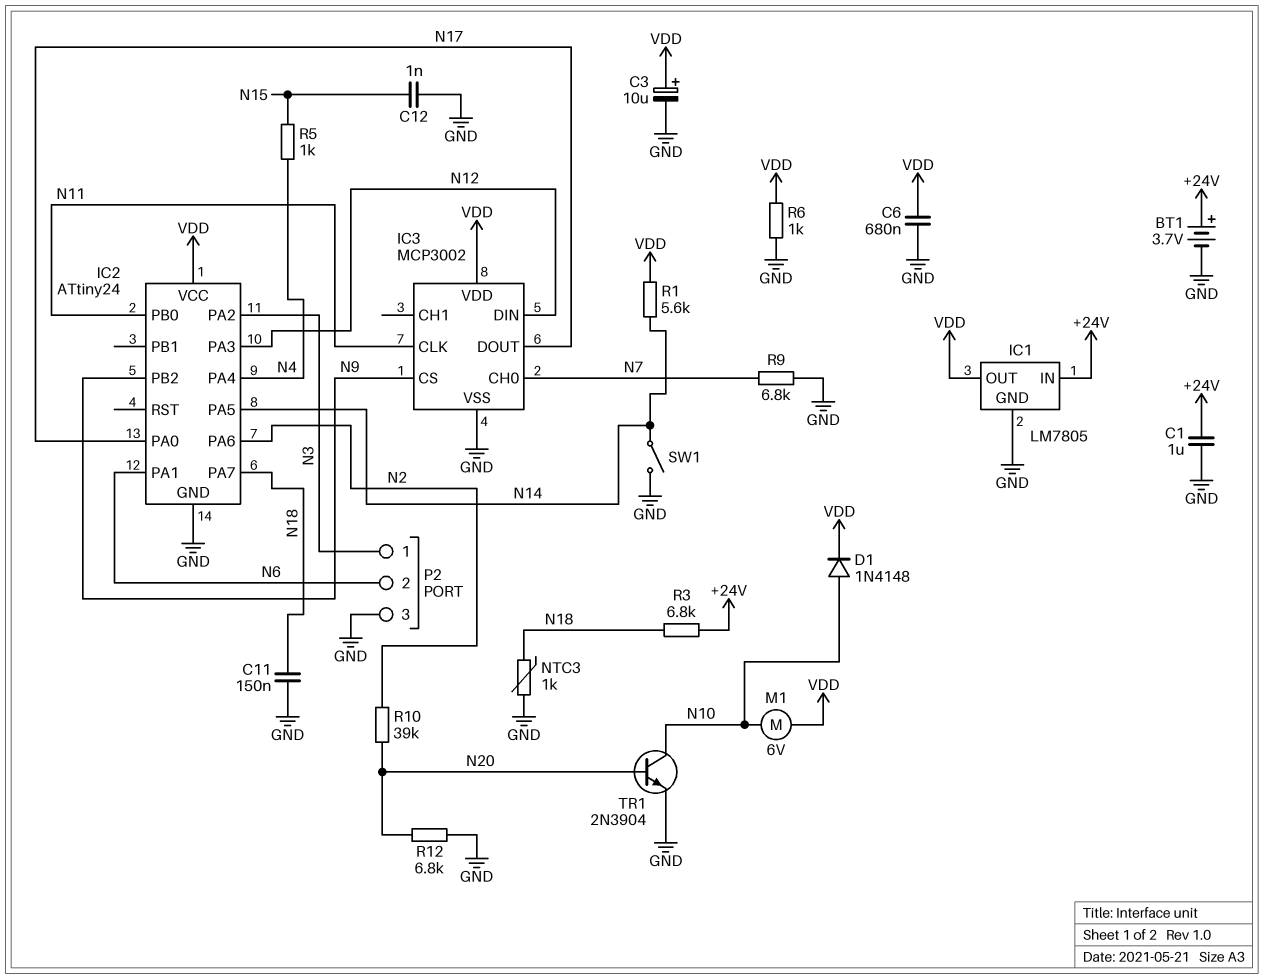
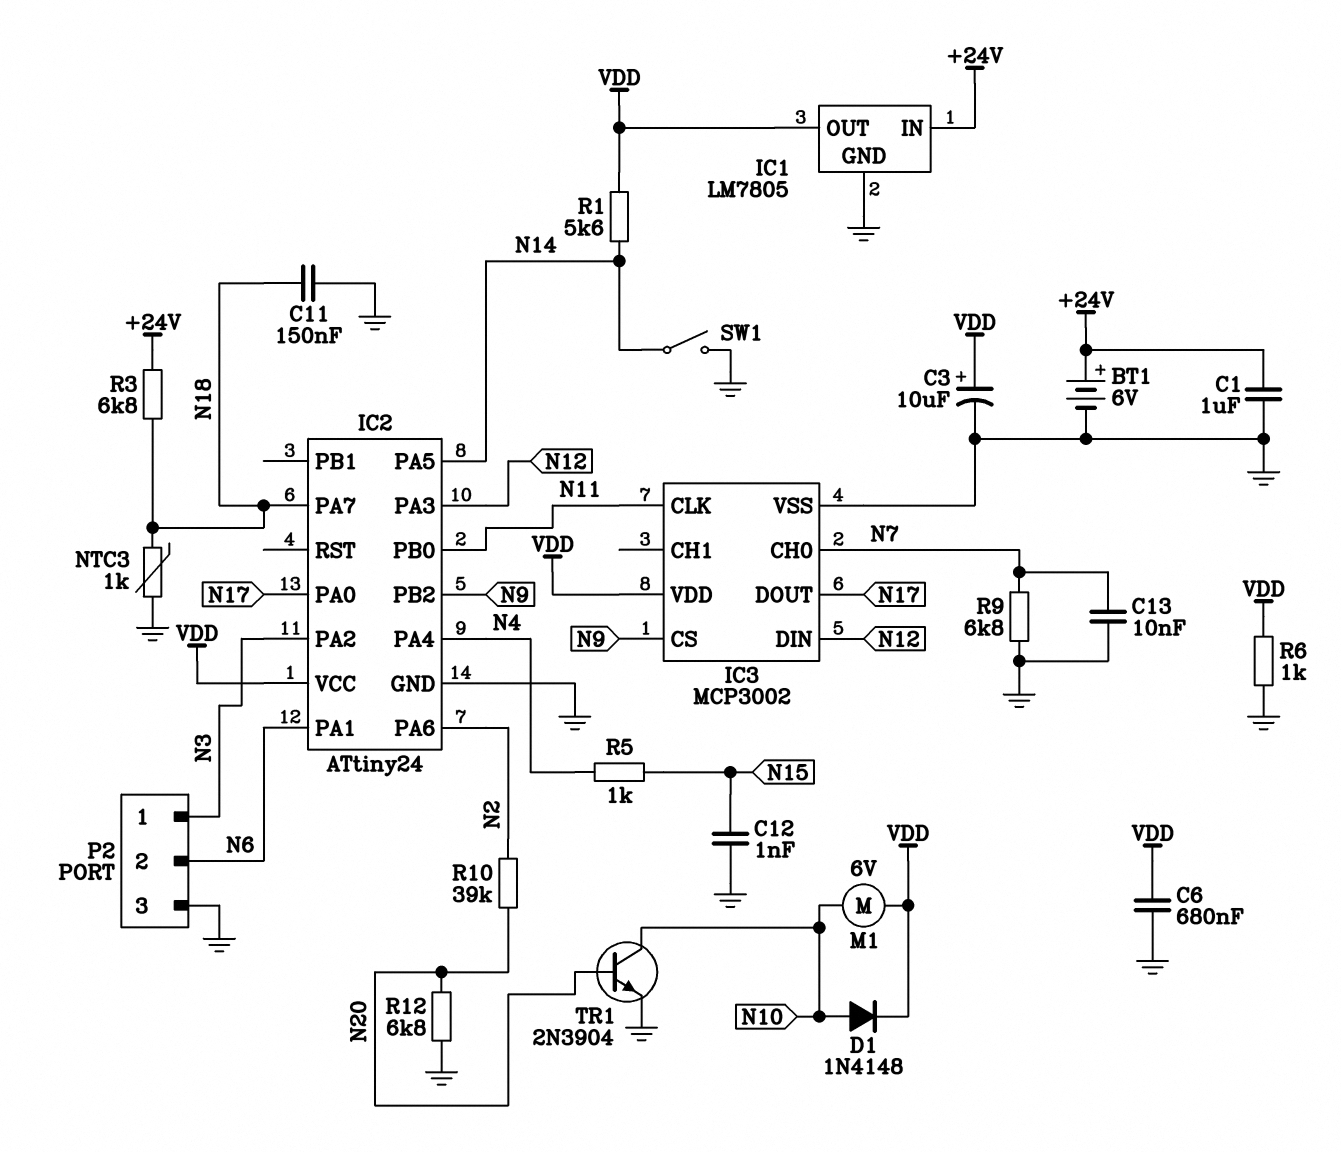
BT1: 3.7V (plus +24V, minus GND) -> 6V (plus +24V, minus GND)
C13: none -> 10nF (GND, N7)

